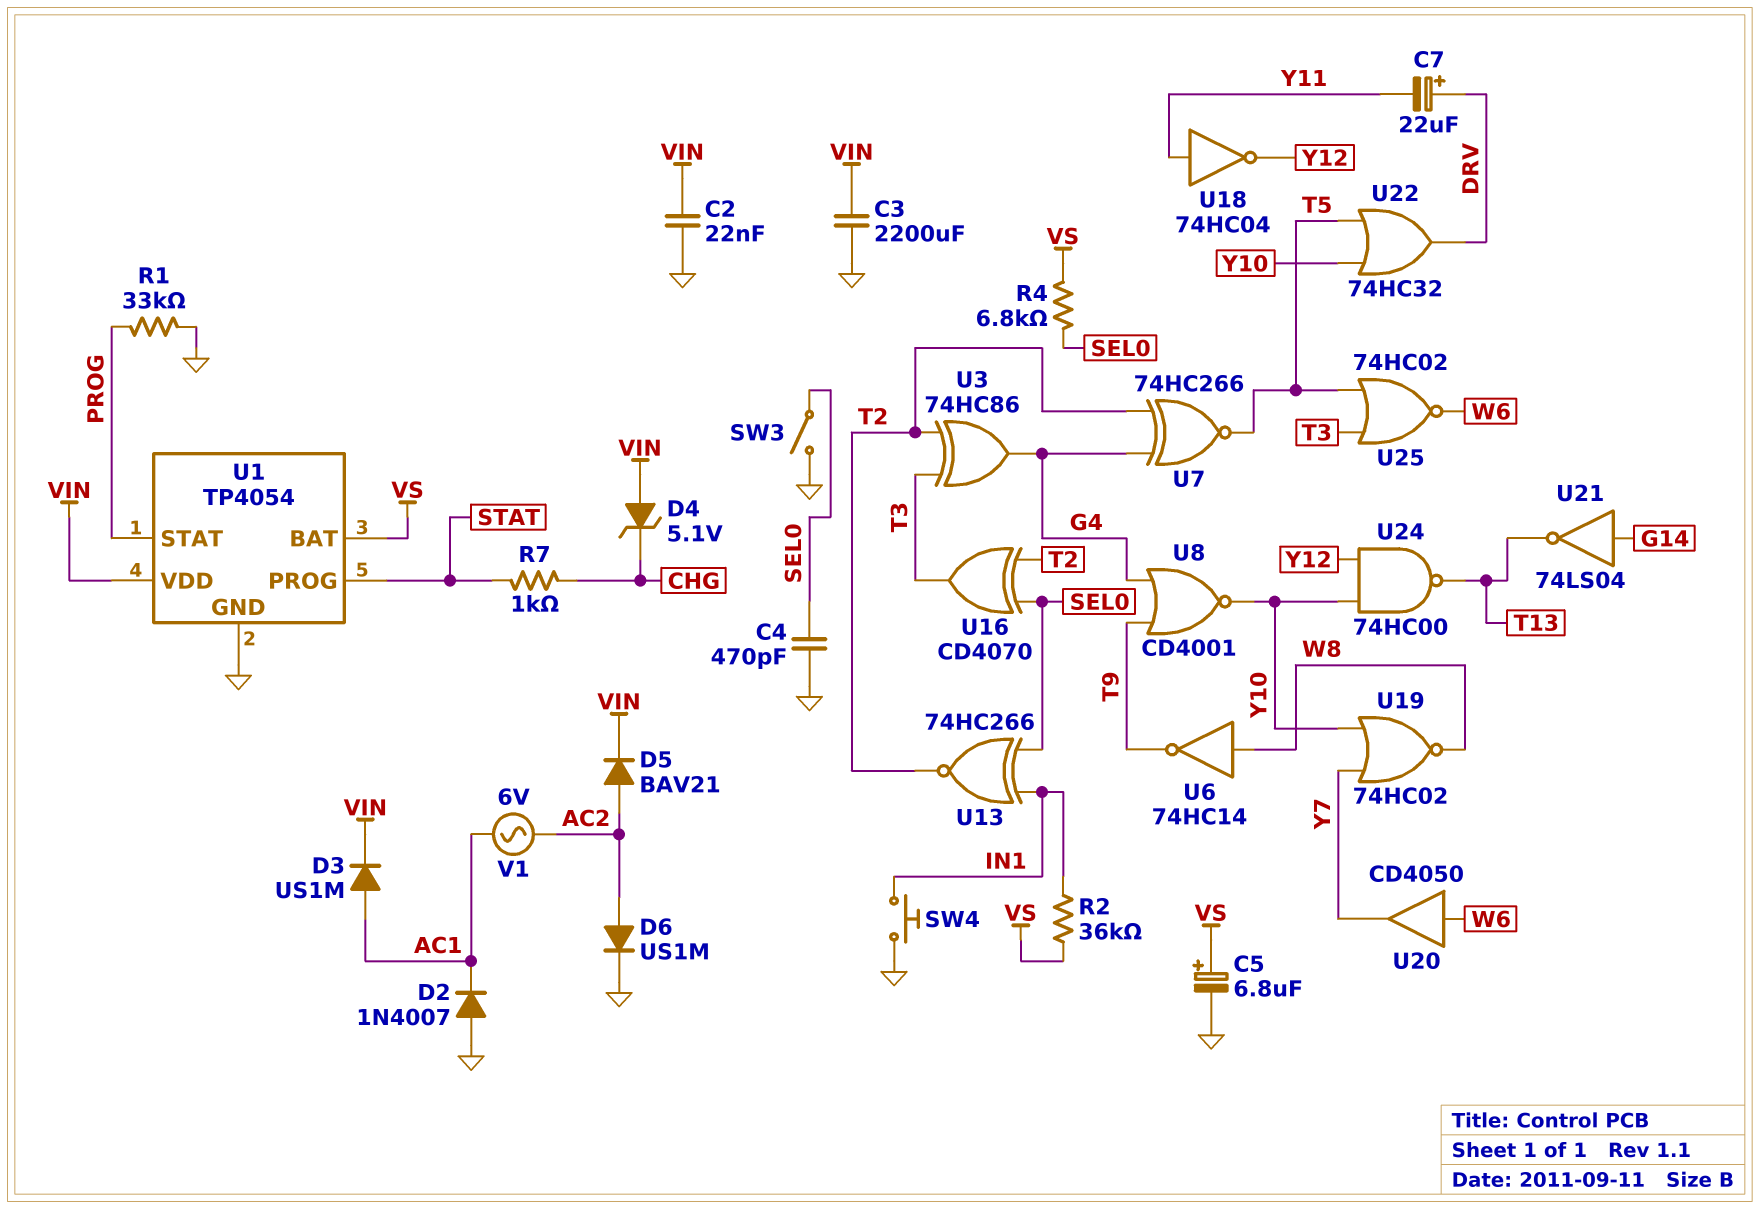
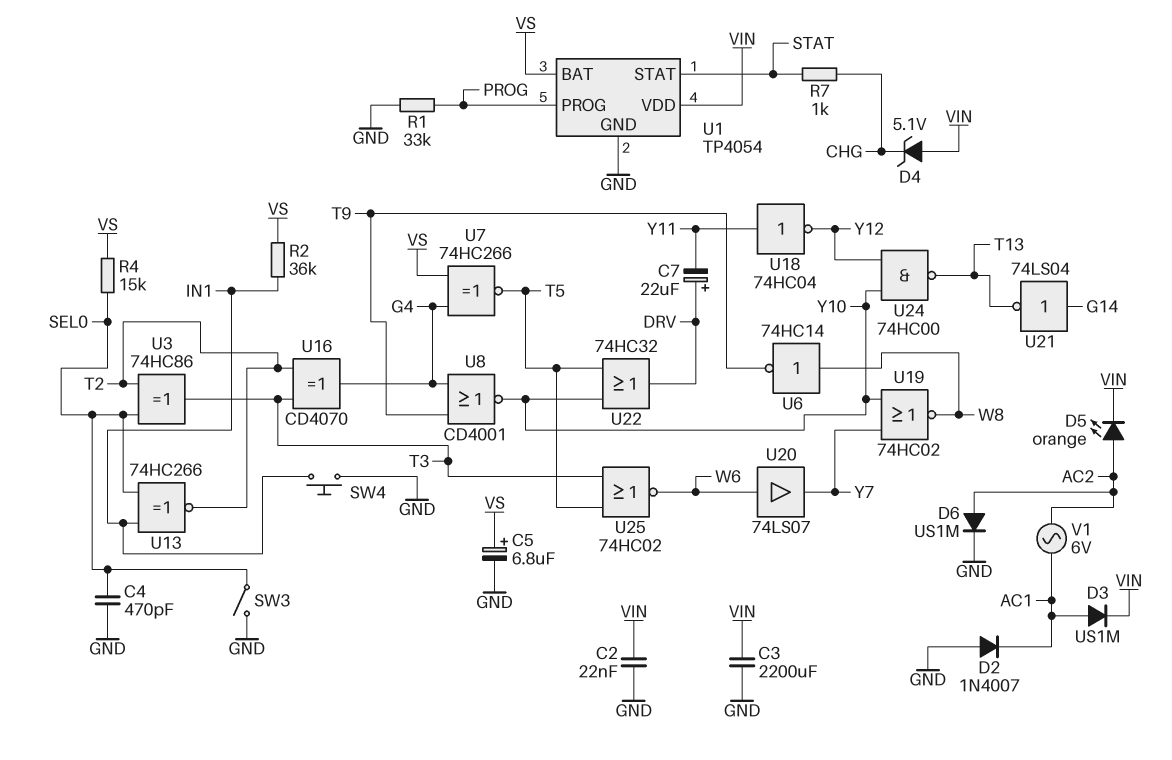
D5: diode BAV21 (A AC2, K VIN) -> LED orange (A AC2, K VIN)
R4: 6.8k (SEL0, VS) -> 15k (SEL0, VS)
U1 pin PROG: STAT -> PROG
U1 pin STAT: PROG -> STAT
U3: XOR 74HC86 (in T2, in T3, out G4) -> XOR 74HC86 (in SEL0, in T2, out T3)
U7: XNOR 74HC266 (in G4, in T2, out T5) -> XNOR 74HC266 (in G4, in VS, out T5)
U16: XOR CD4070 (in SEL0, in T2, out T3) -> XOR CD4070 (in T2, in T3, out G4)
U20: buffer CD4050 (in W6, out Y7) -> buffer 74LS07 (in W6, out Y7)

